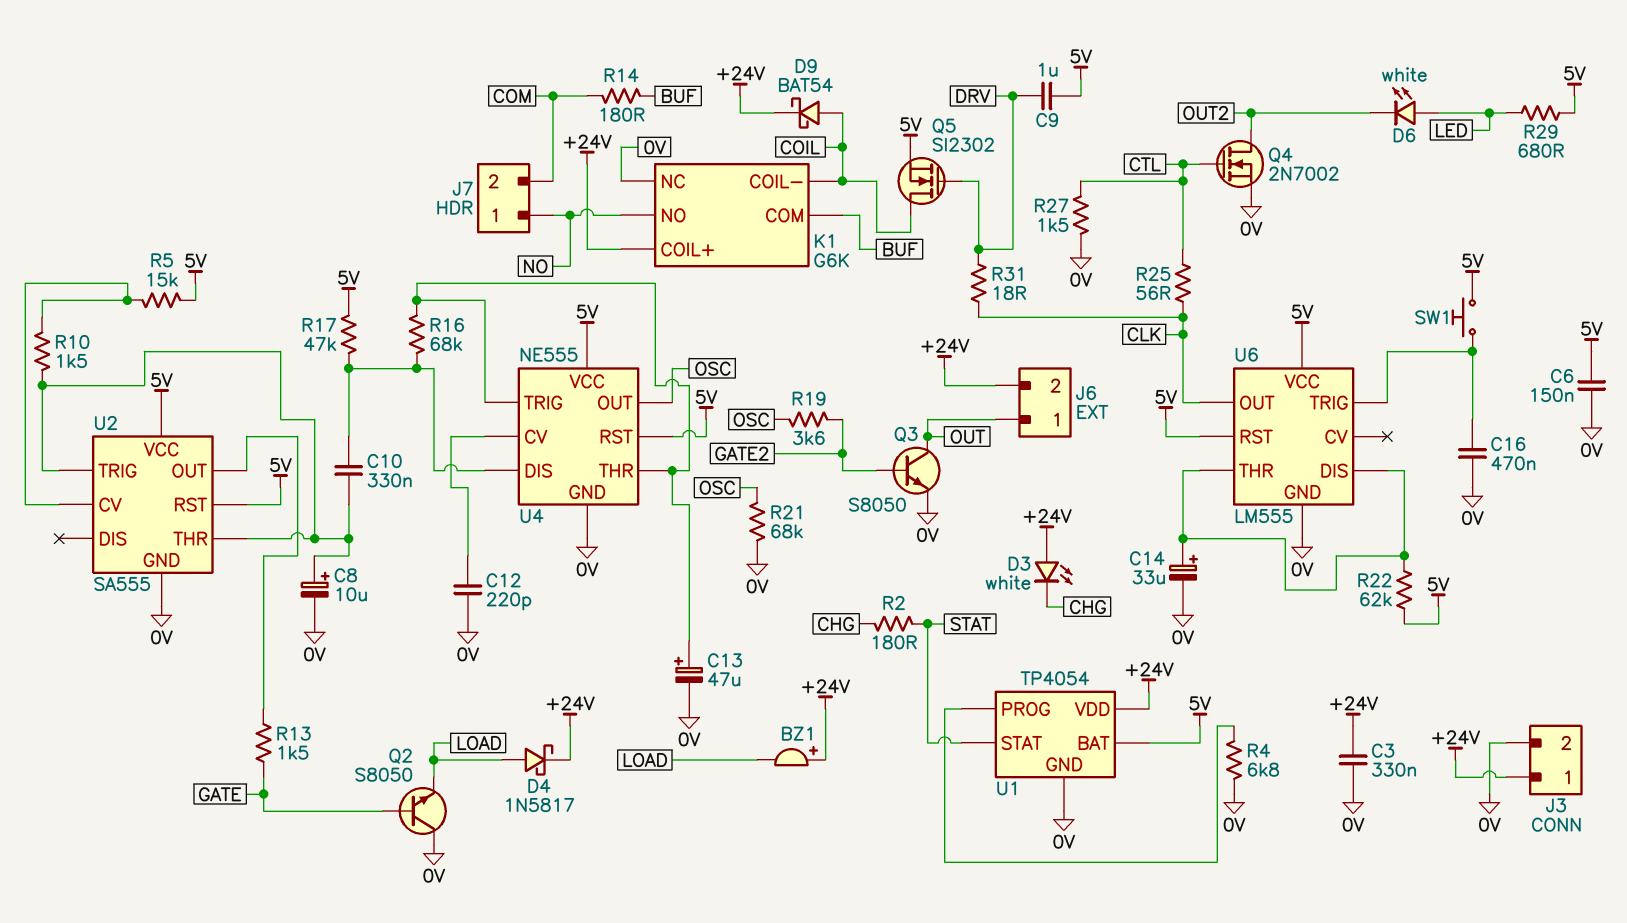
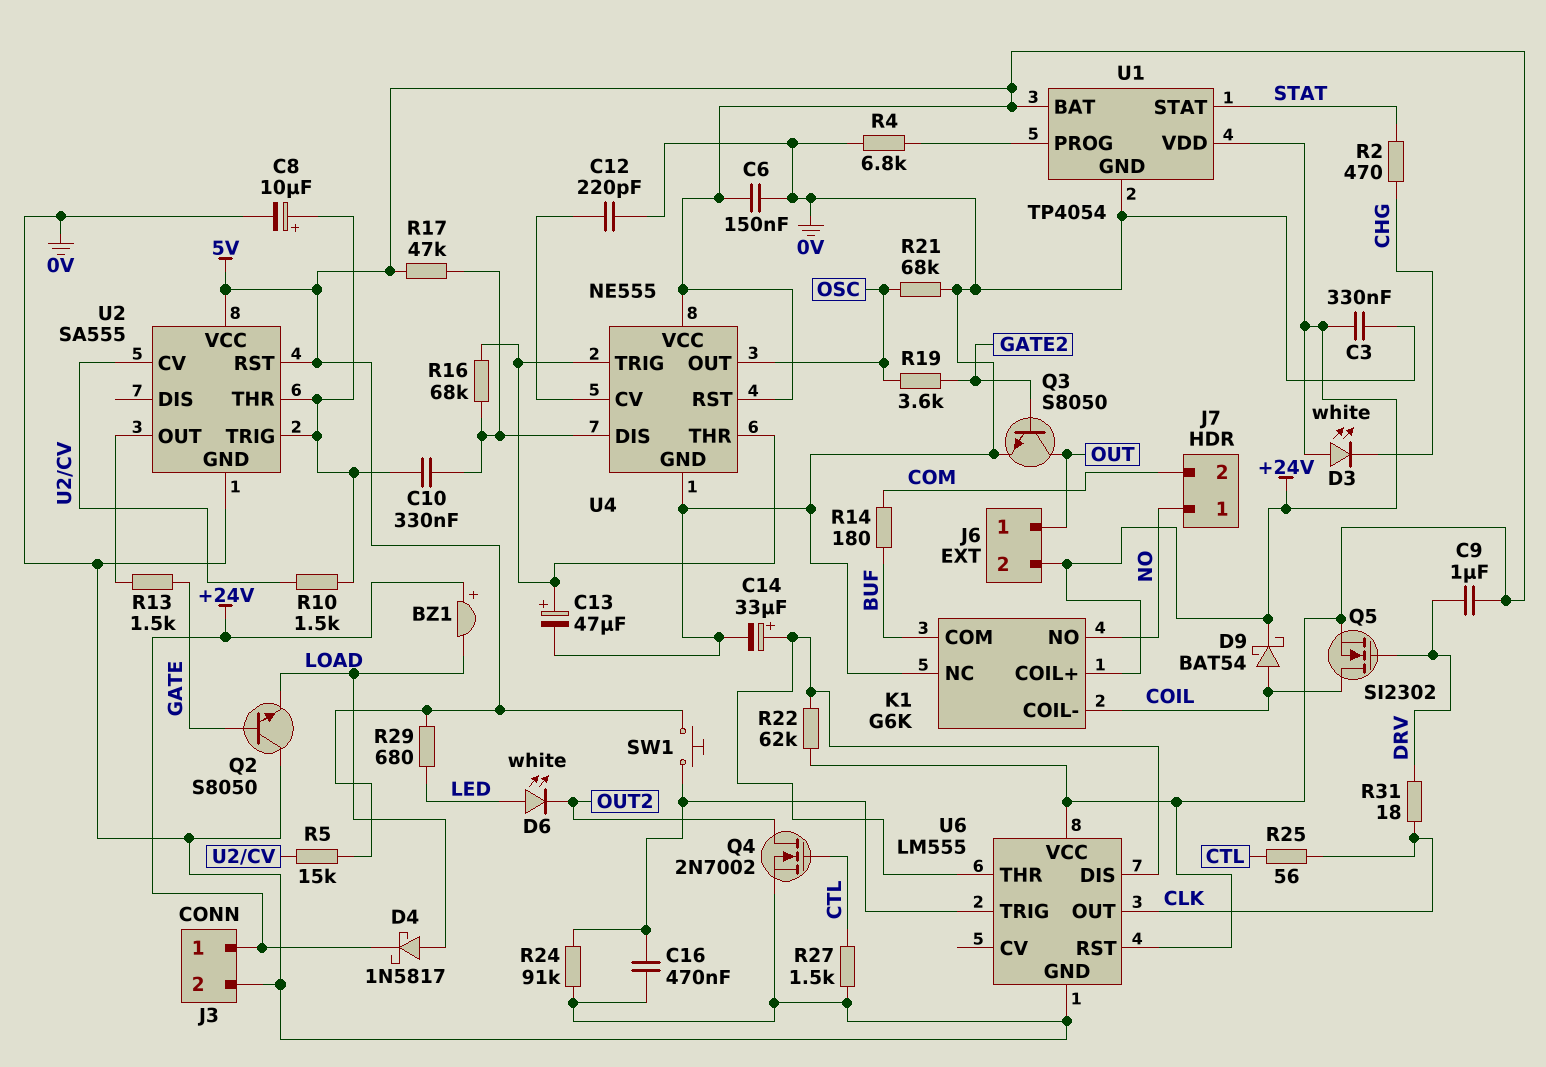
R2: 180 (CHG, STAT) -> 470 (CHG, STAT)
R24: none -> 91k (0V, U6/TRIG)

